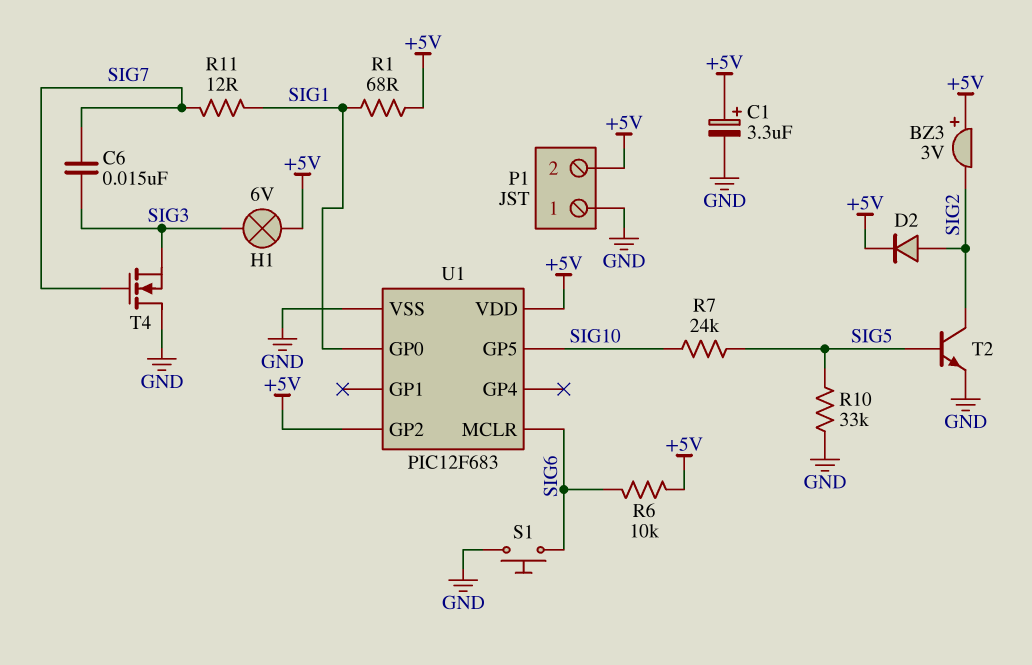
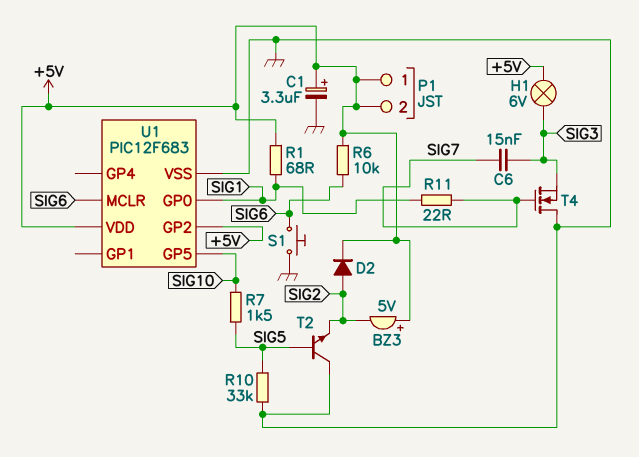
BZ3: buzzer 3V (plus +5V, minus SIG2) -> buzzer 5V (plus +5V, minus SIG2)
P1 pin 1: GND -> +5V
R7: 24k (SIG5, SIG10) -> 1.5k (SIG5, SIG10)
R11: 12 (SIG1, SIG7) -> 22 (SIG1, SIG7)
T2: NPN (B SIG5, C SIG2, E GND) -> NPN (B SIG5, C GND, E SIG2)

